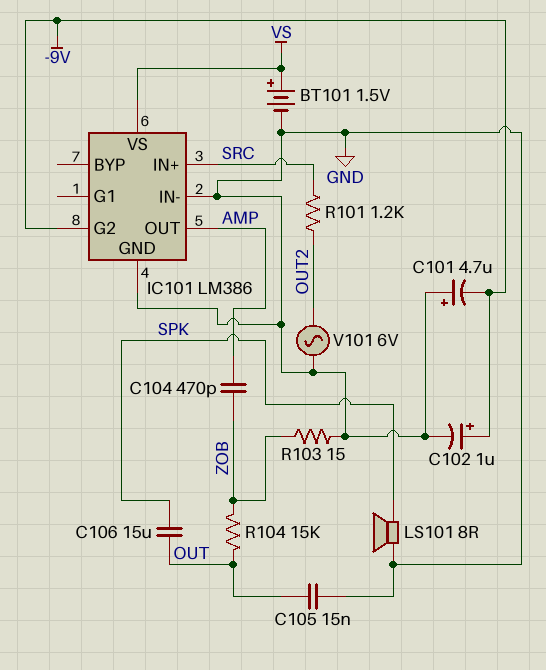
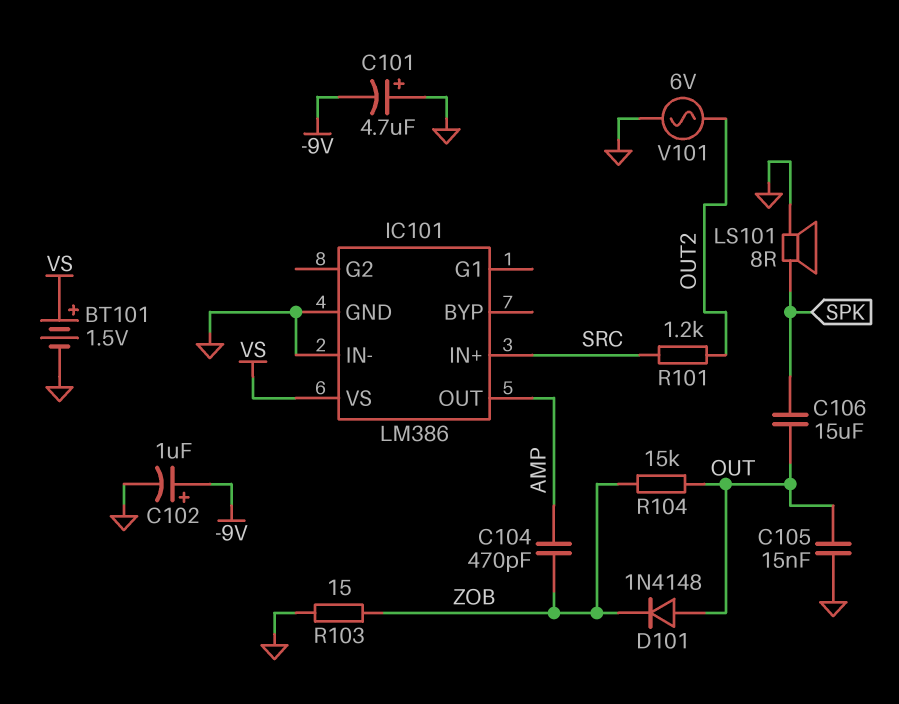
D101: none -> diode 1N4148 (A OUT, K ZOB)
IC101 pin G2: -9V -> none

